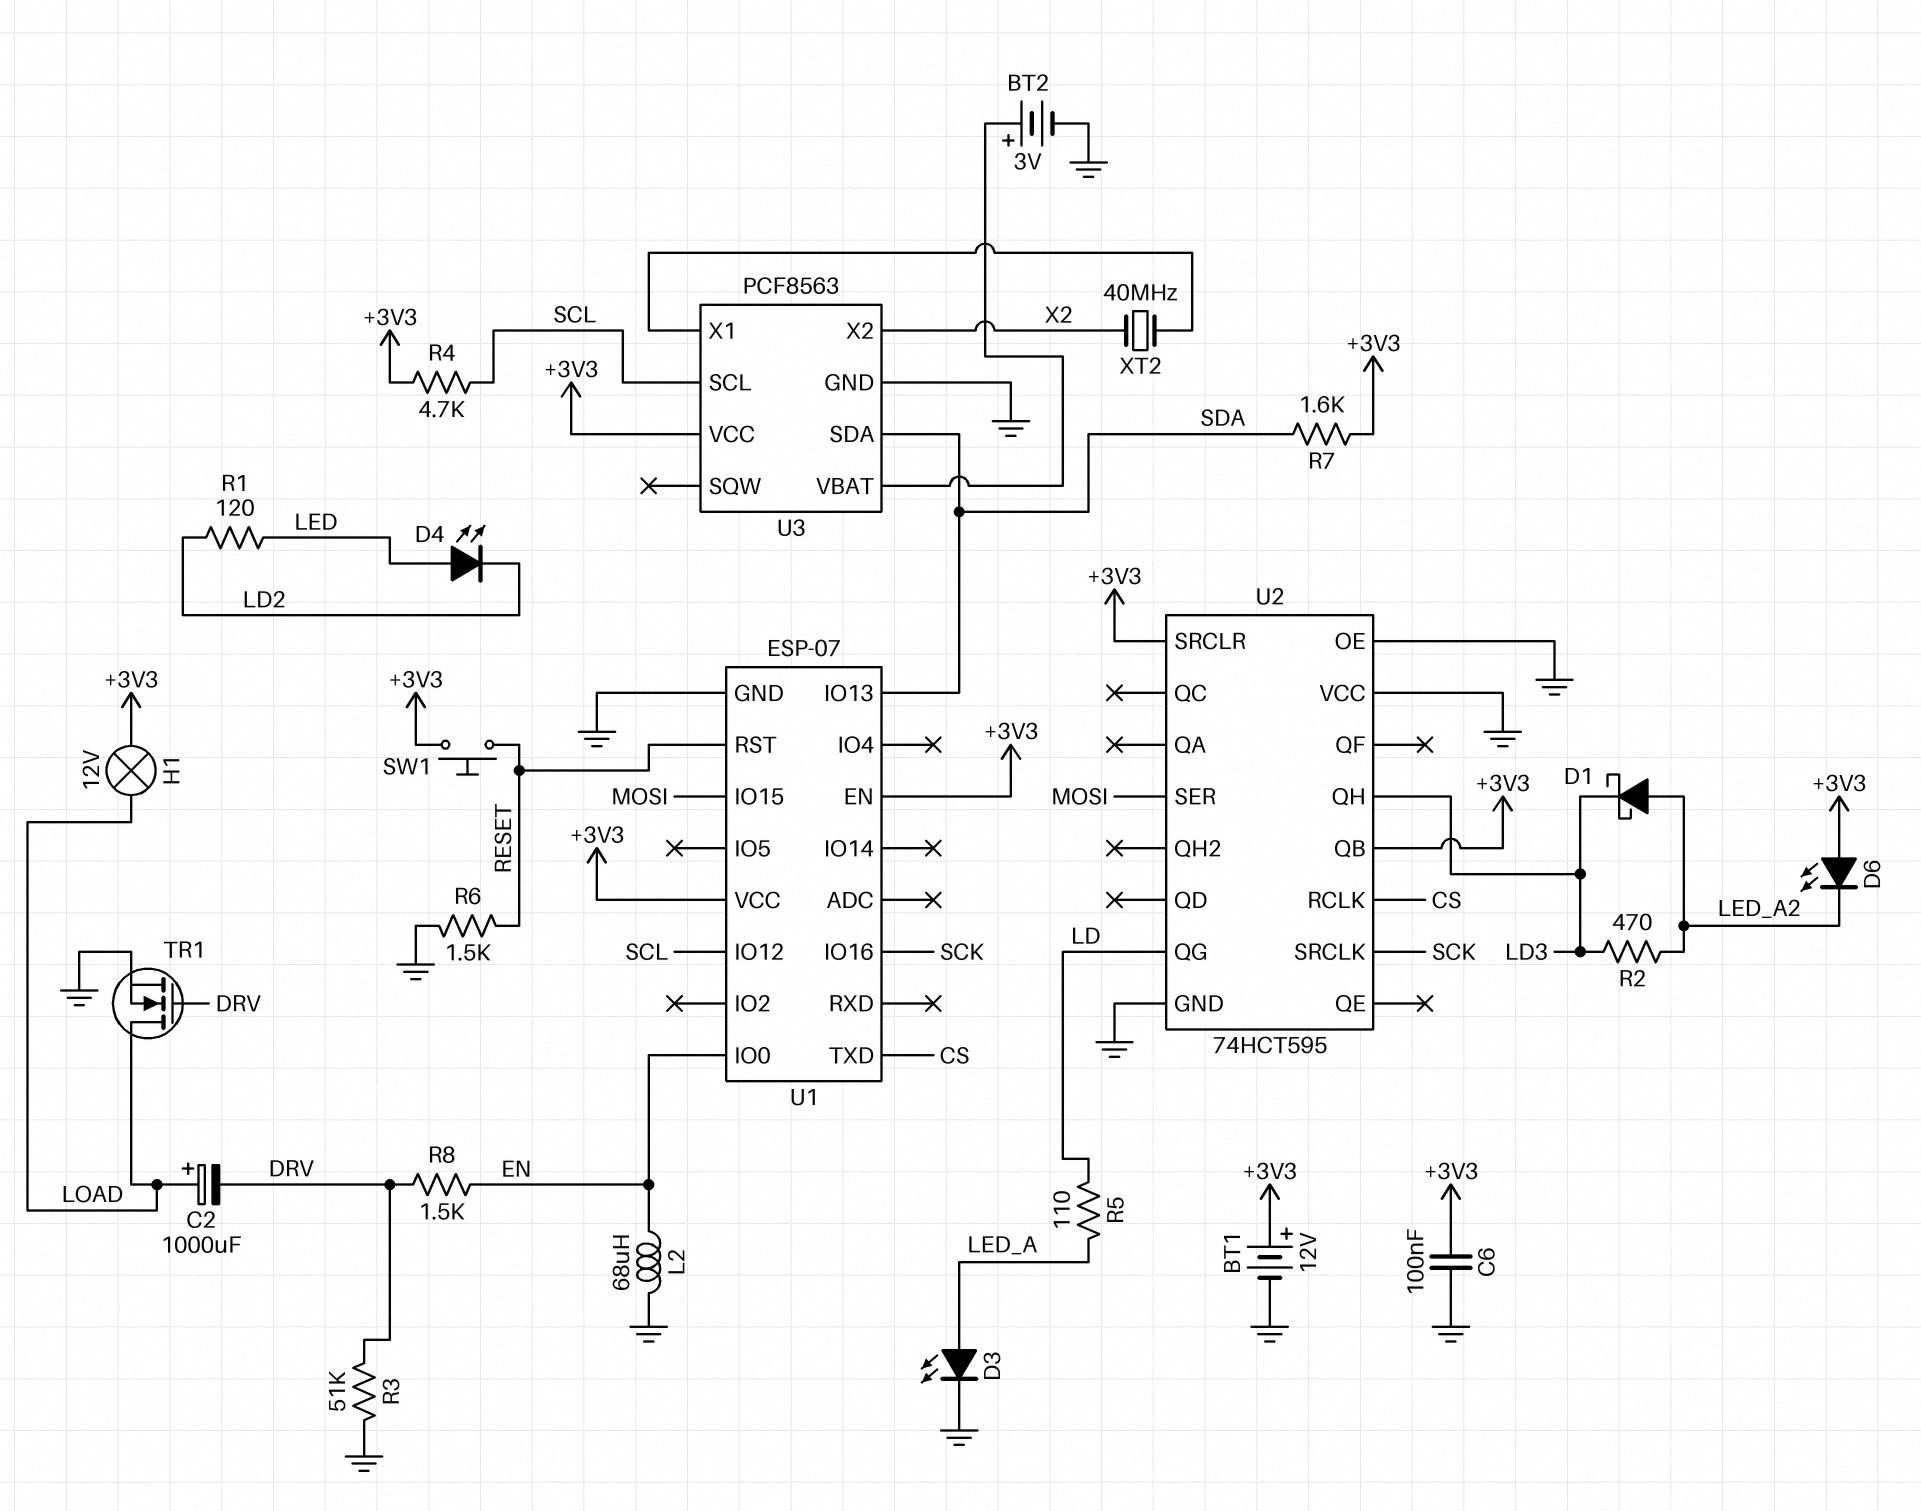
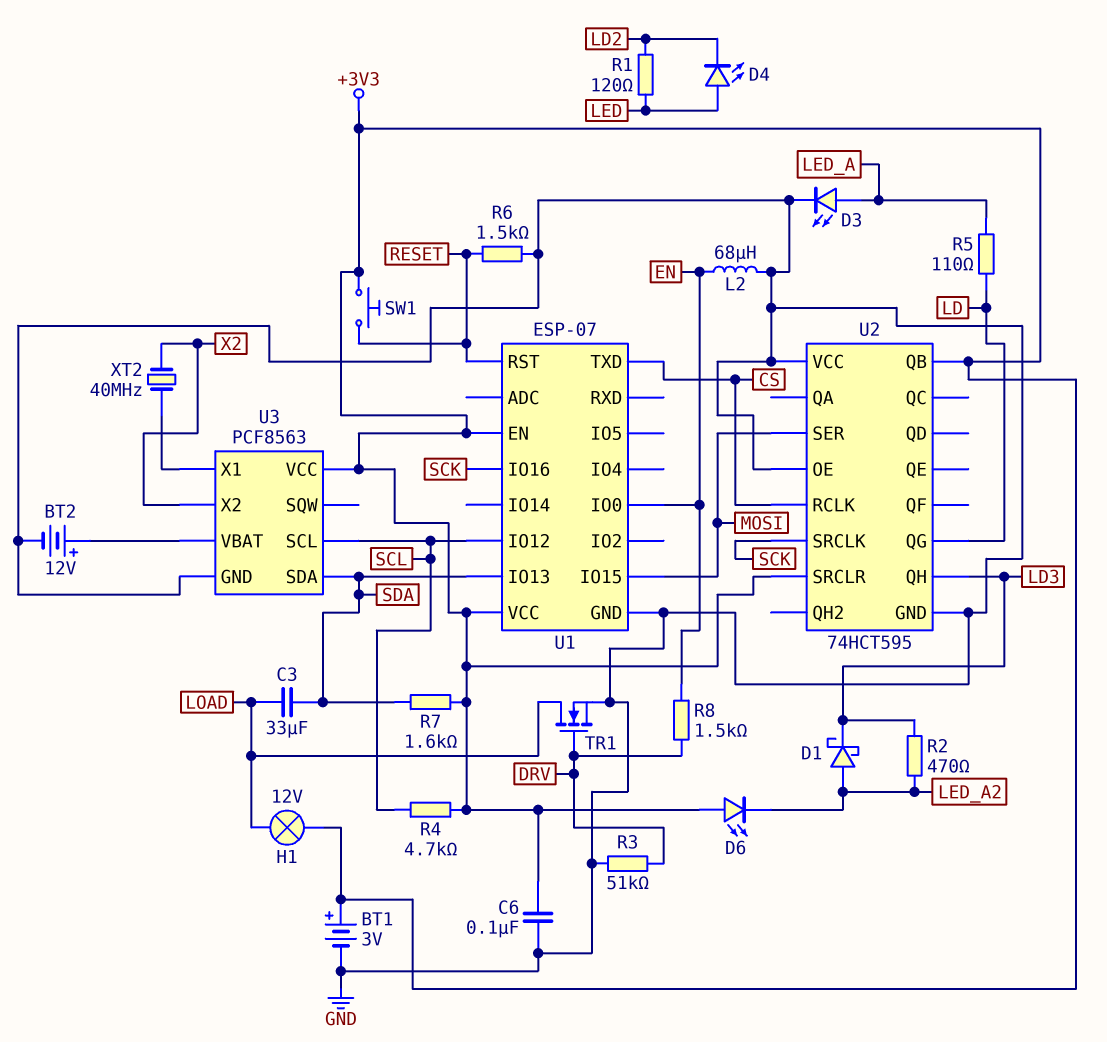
BT1: 12V (plus +3V3, minus GND) -> 3V (plus +3V3, minus GND)
BT2: 3V (plus U3/VBAT, minus GND) -> 12V (plus U3/VBAT, minus GND)
C2: 1000uF (plus LOAD, minus DRV) -> none
C3: none -> 33uF (LOAD, SDA)

